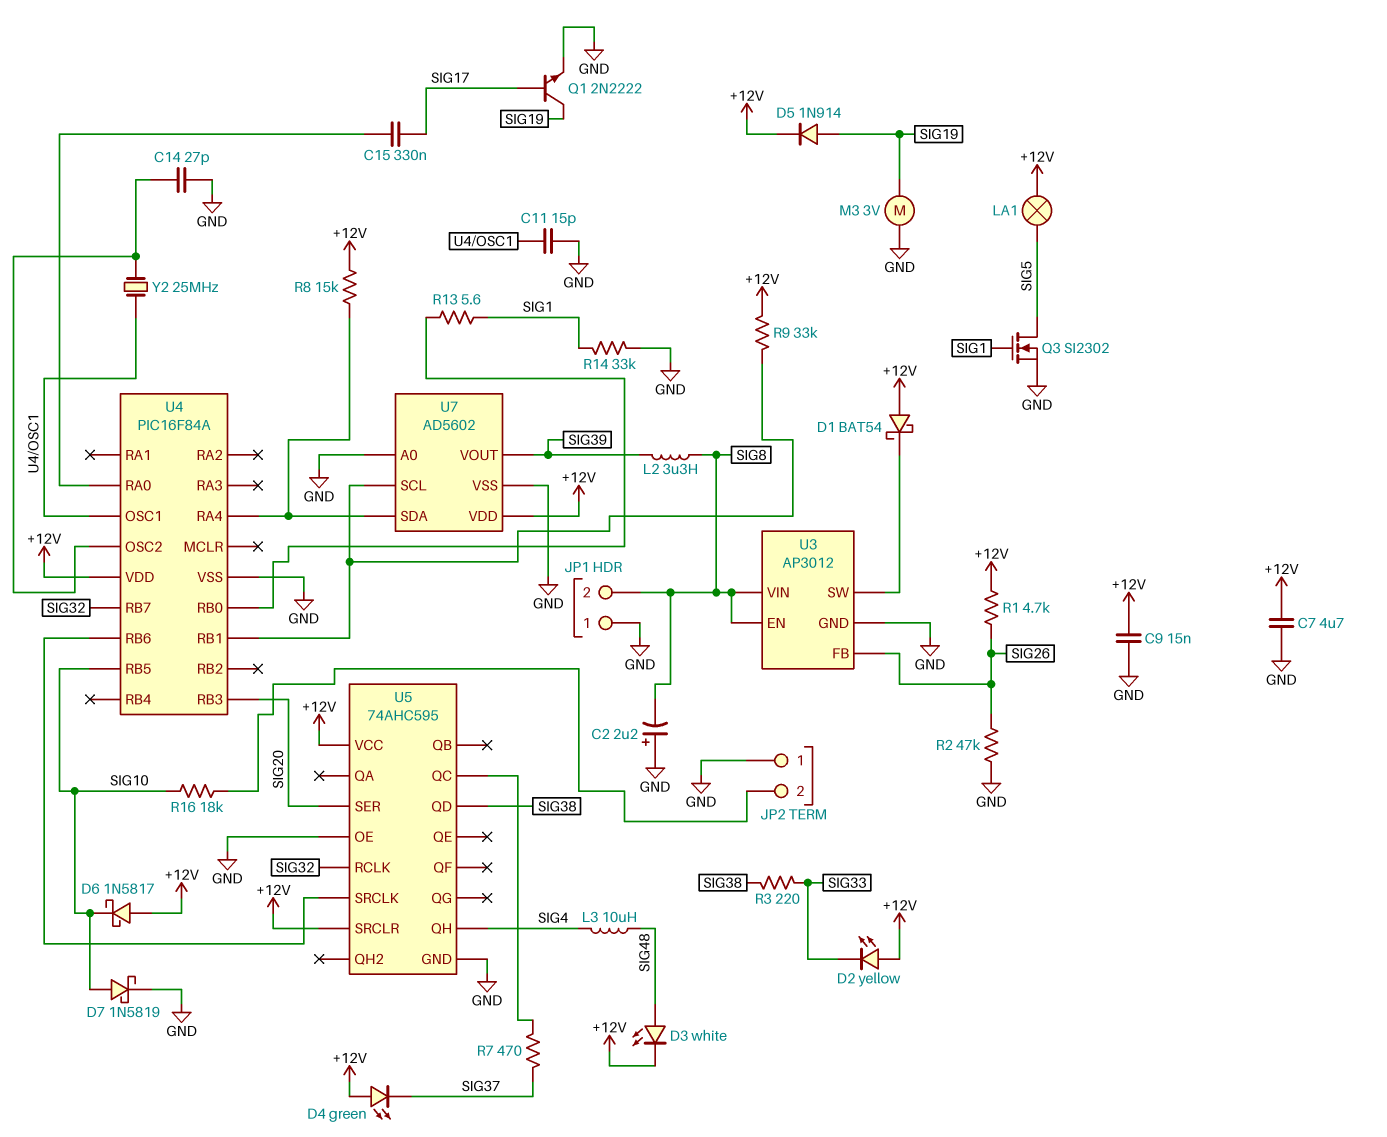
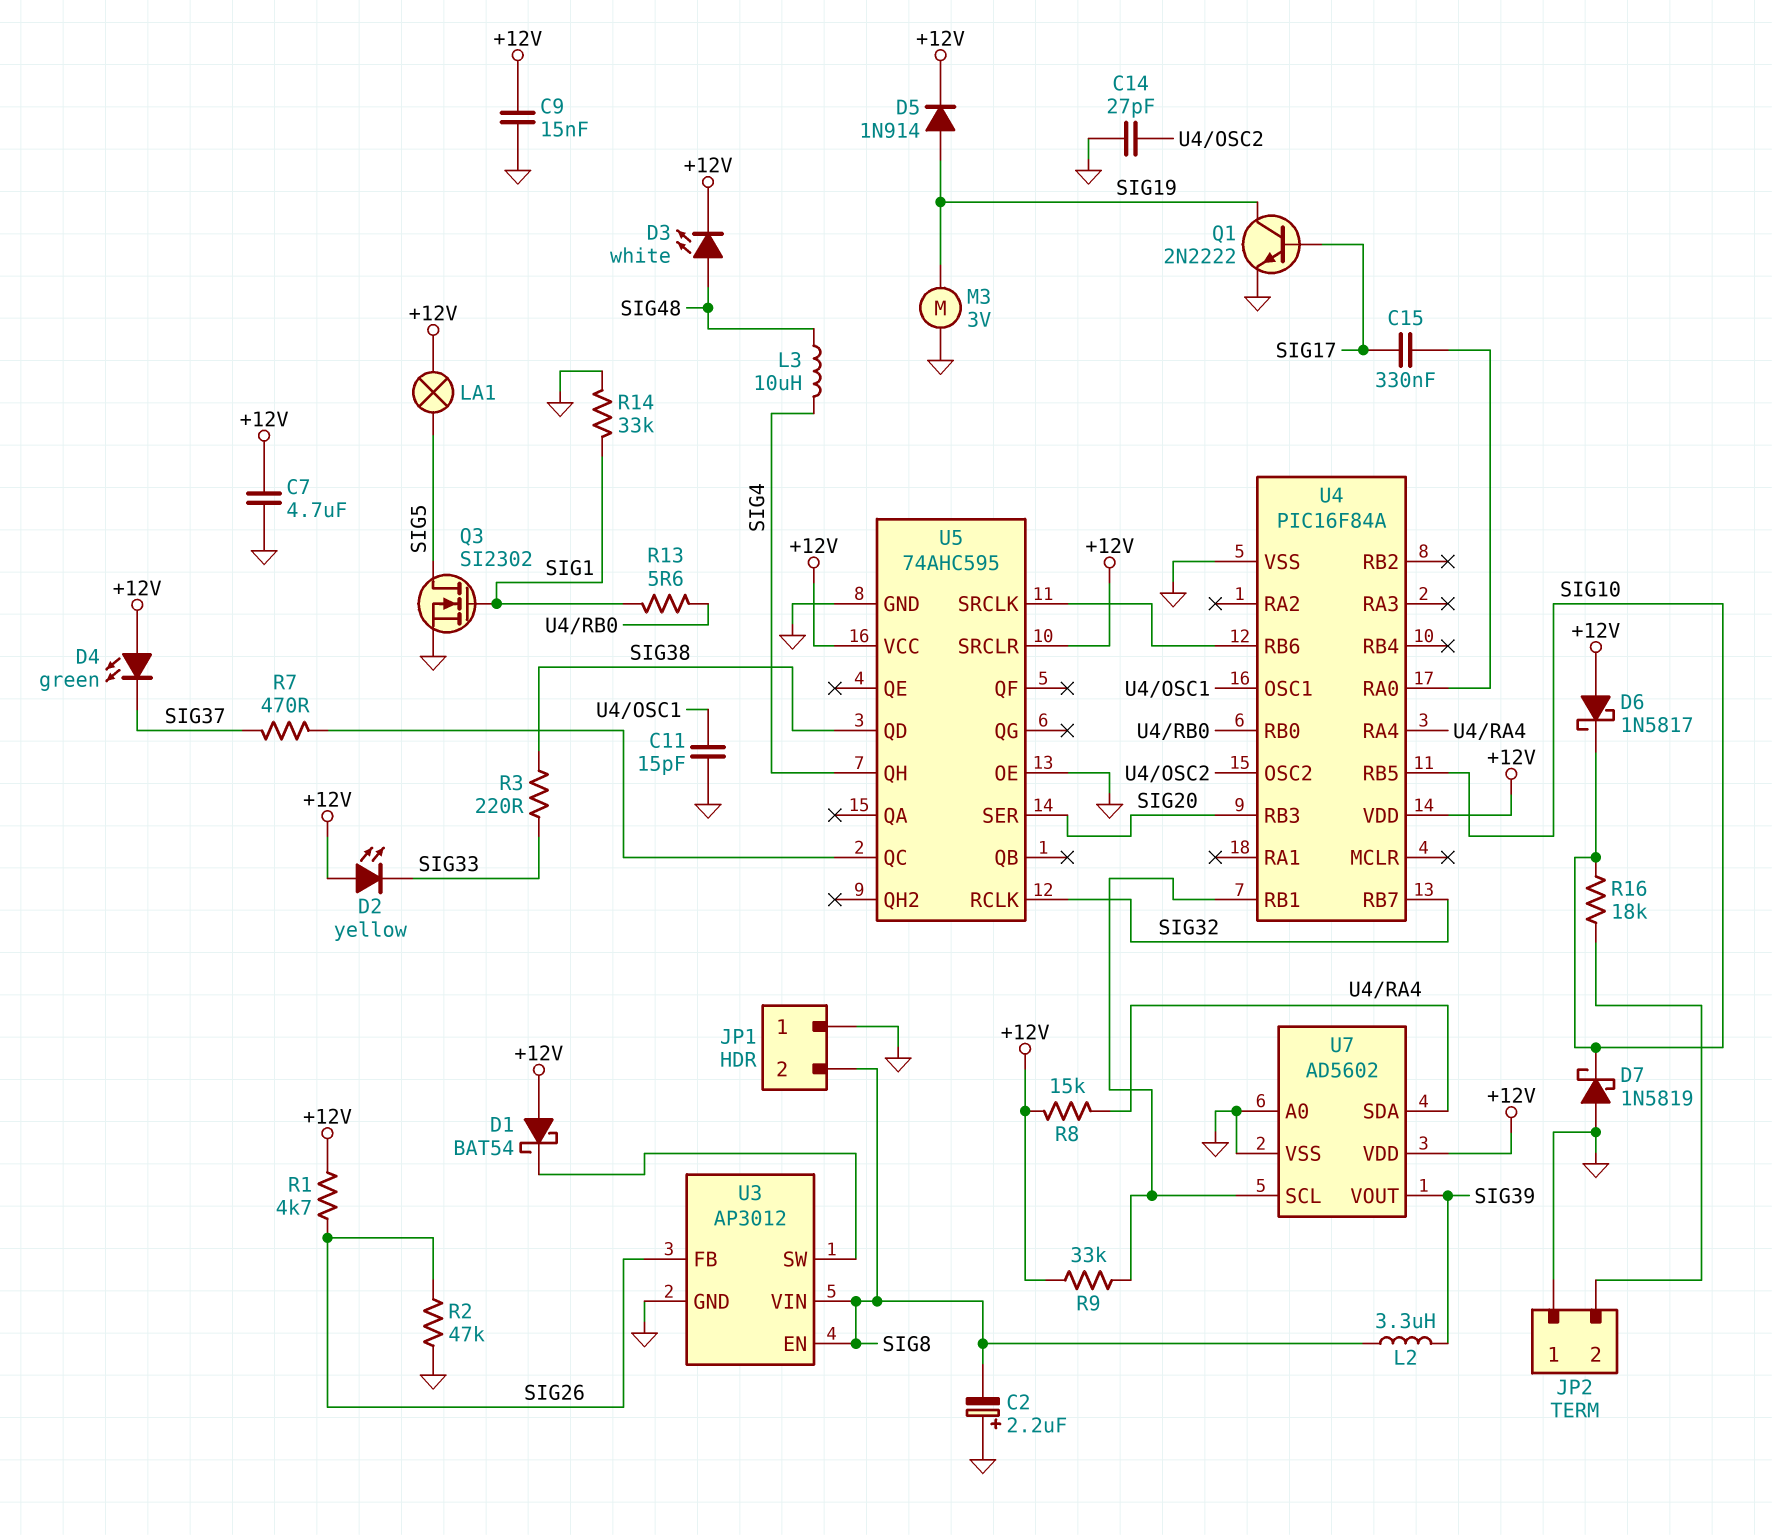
D7: schottky 1N5819 (A SIG10, K GND) -> schottky 1N5819 (A GND, K SIG10)
Y2: 25MHz (U4/OSC1, U4/OSC2) -> none

